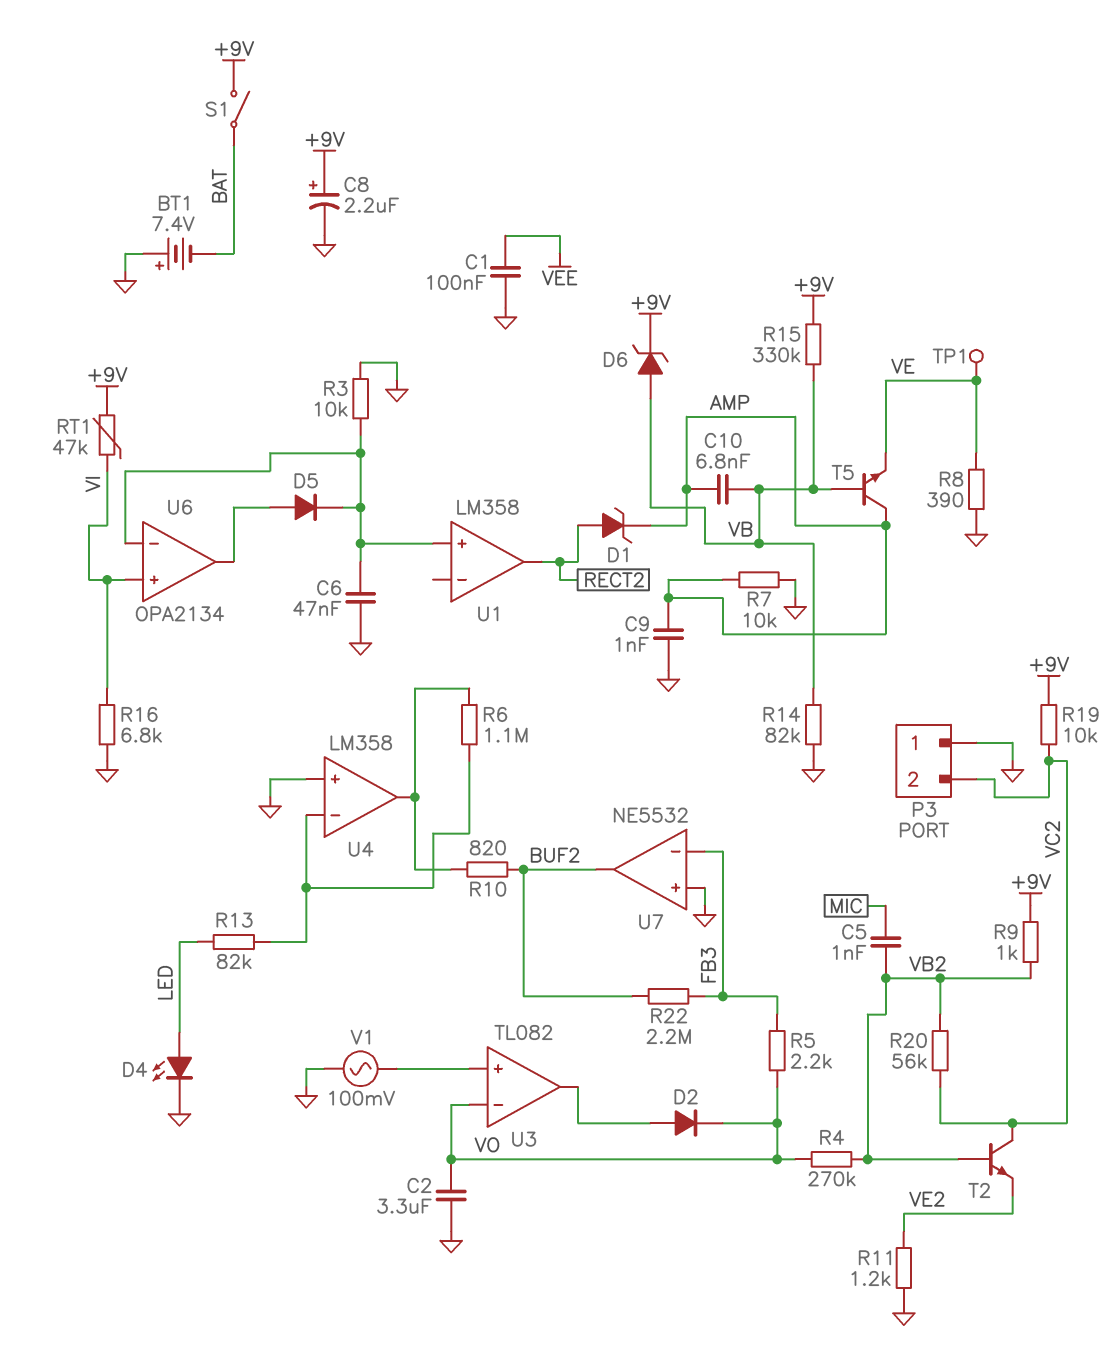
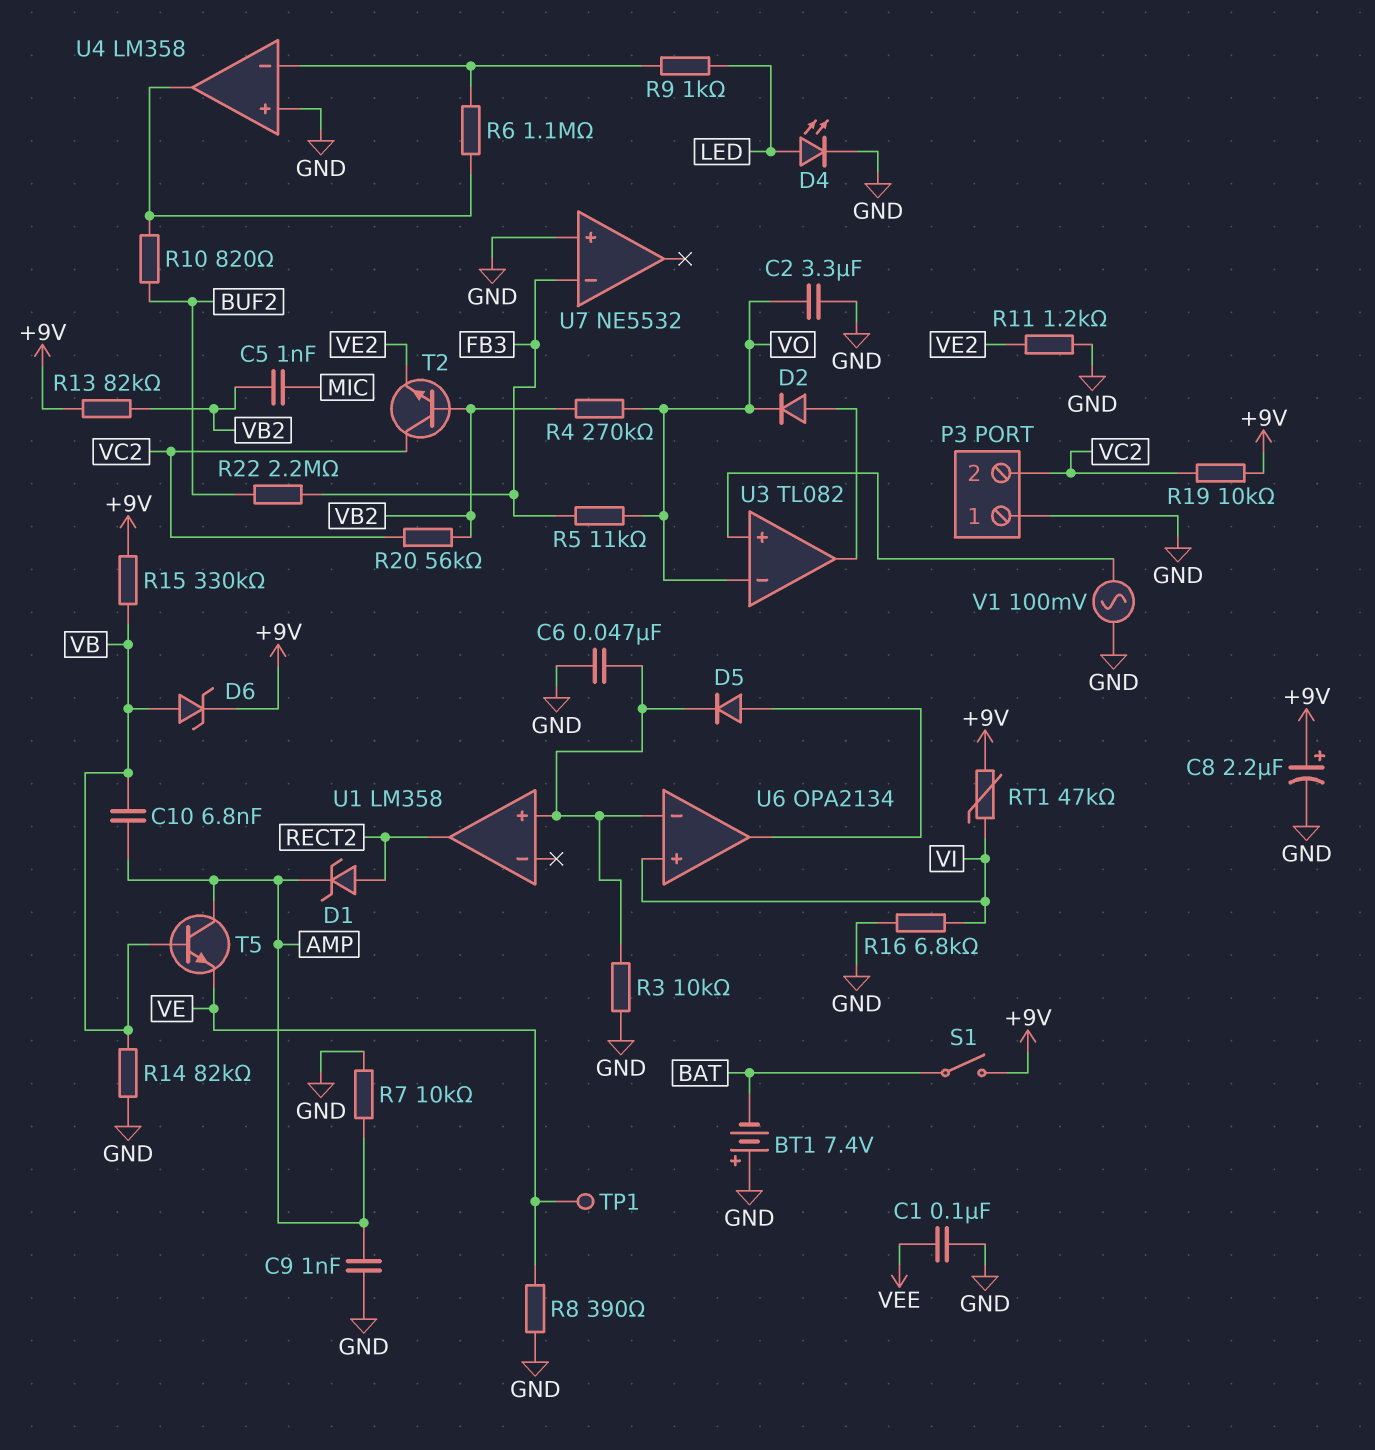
R5: 2.2k (FB3, VO) -> 11k (FB3, VO)
R9: 1k (+9V, VB2) -> 1k (LED, U4/in-)
R13: 82k (LED, U4/in-) -> 82k (+9V, VB2)
U7 pin out: BUF2 -> none

